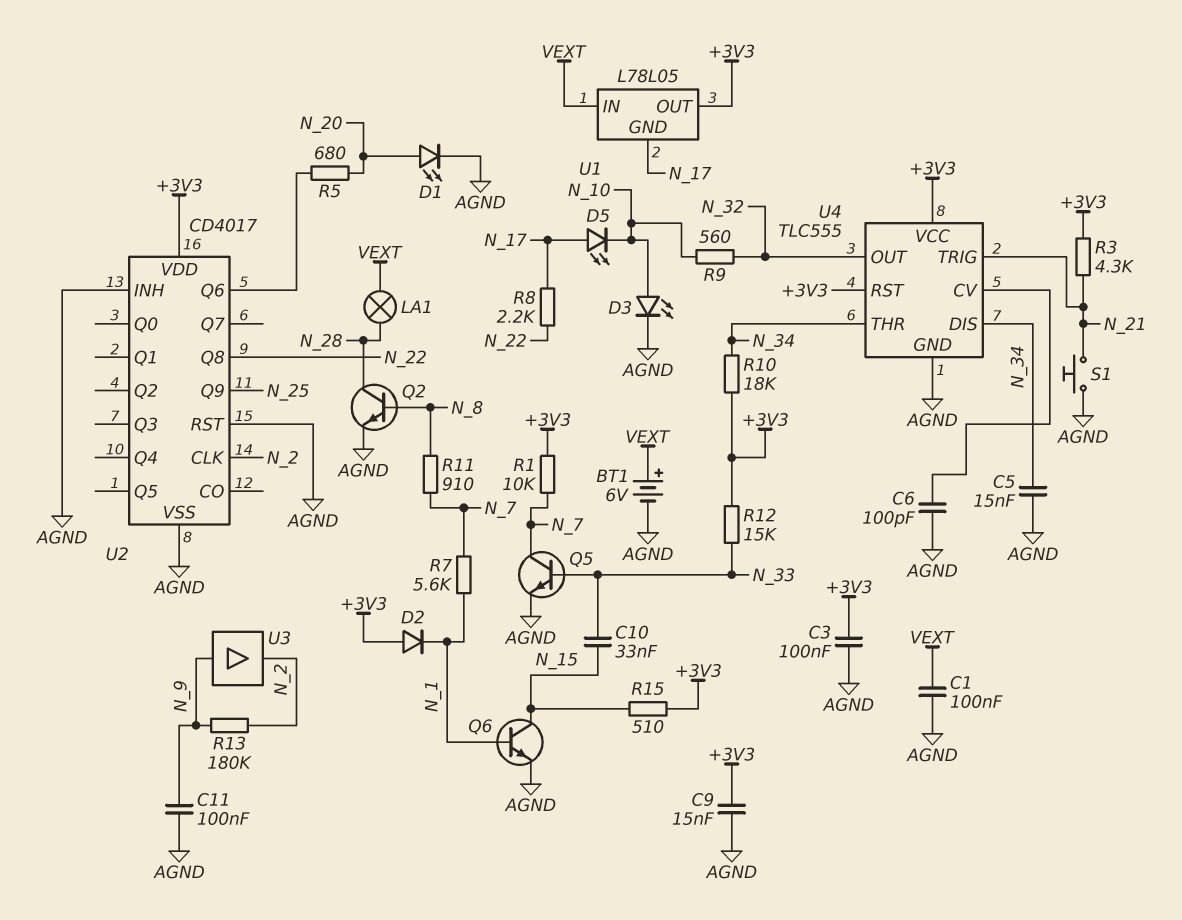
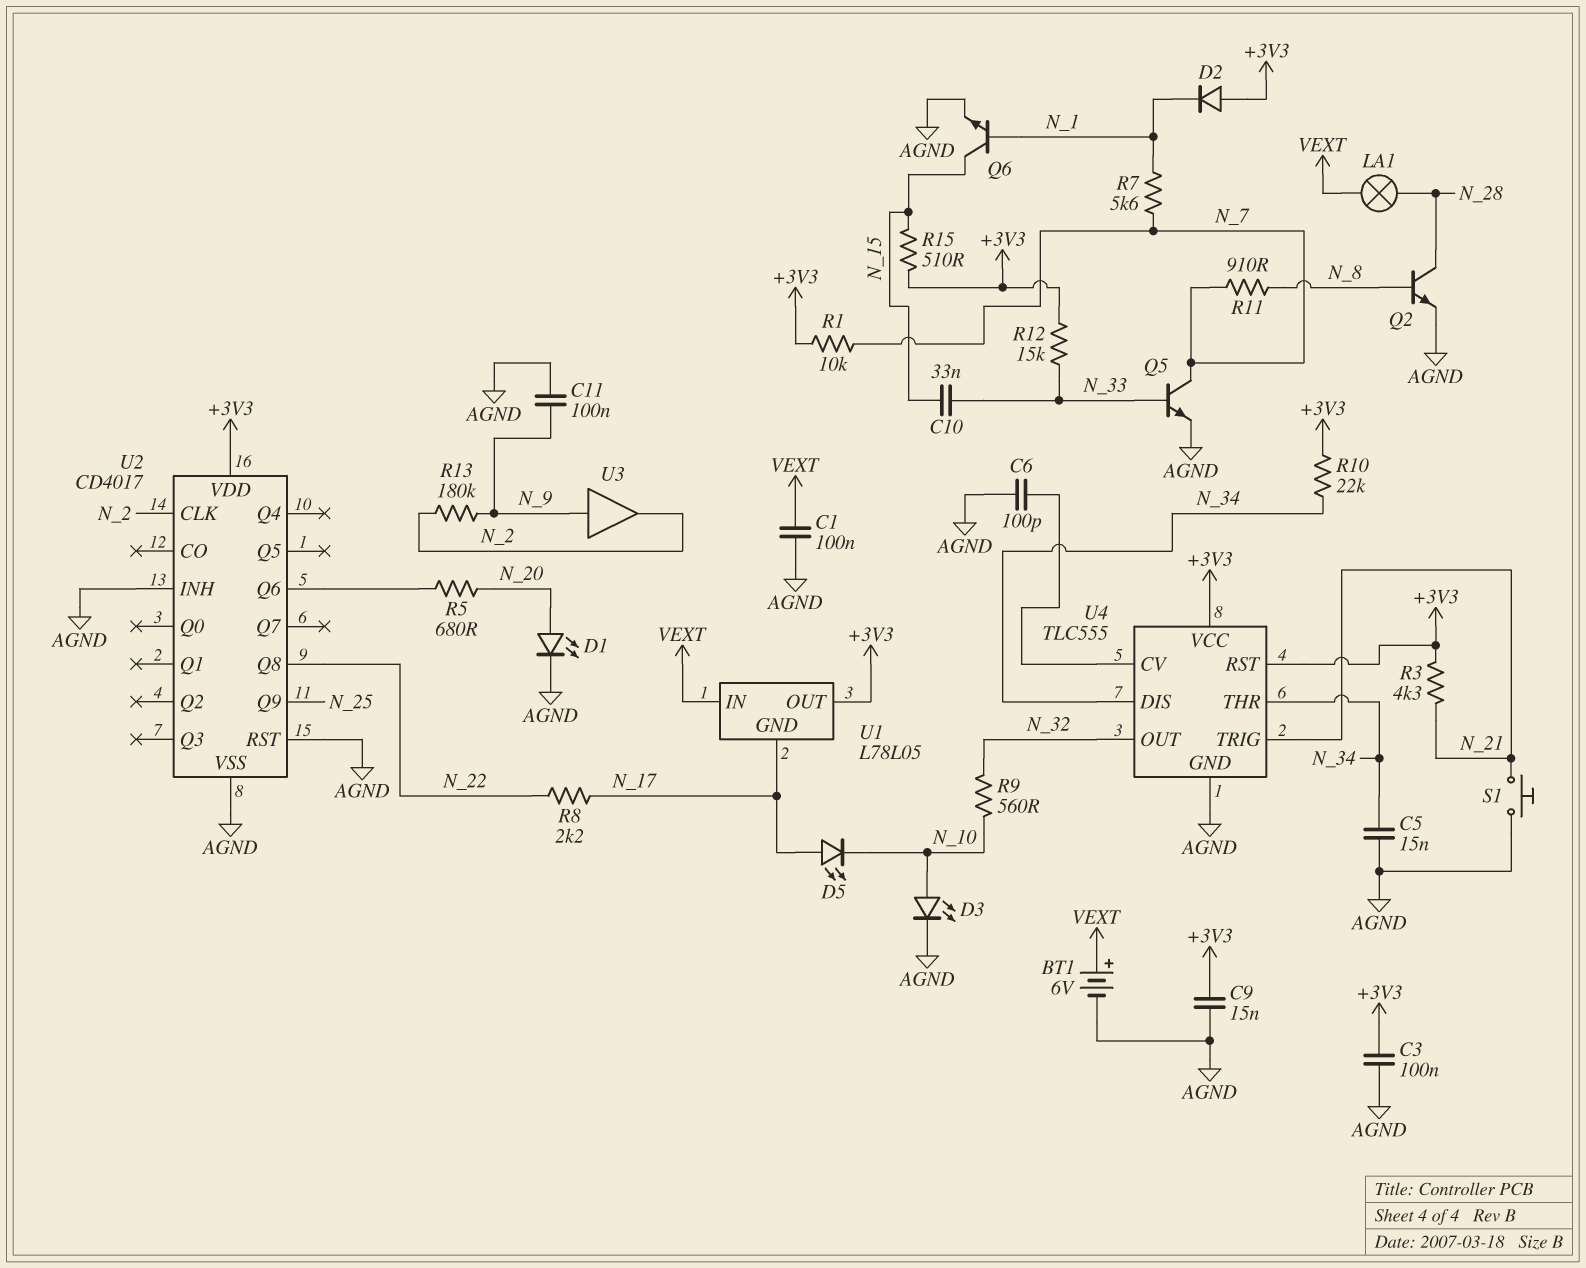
R10: 18k (+3V3, N_34) -> 22k (+3V3, N_34)

